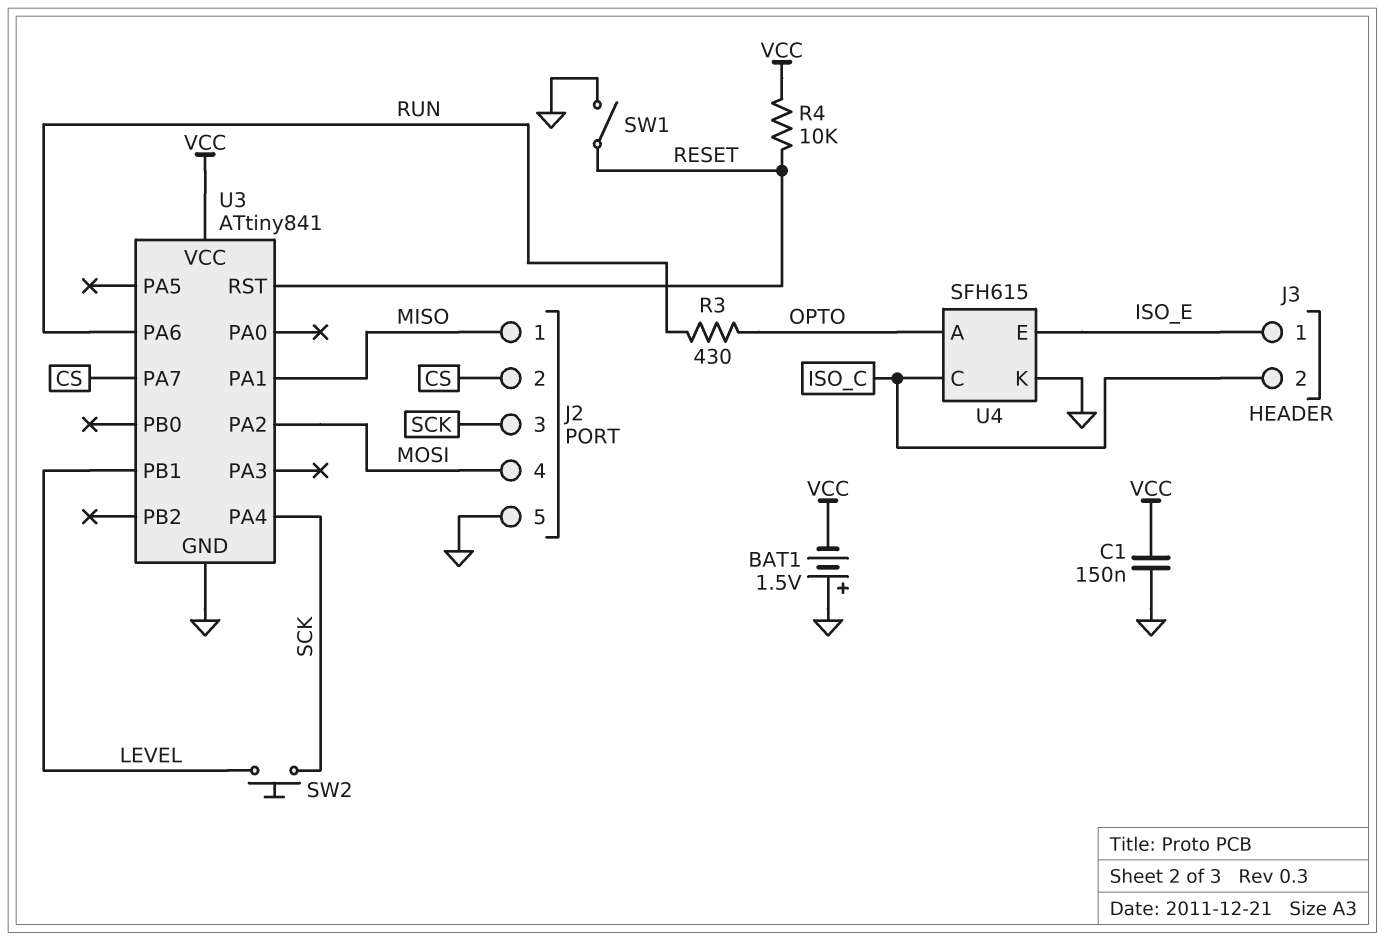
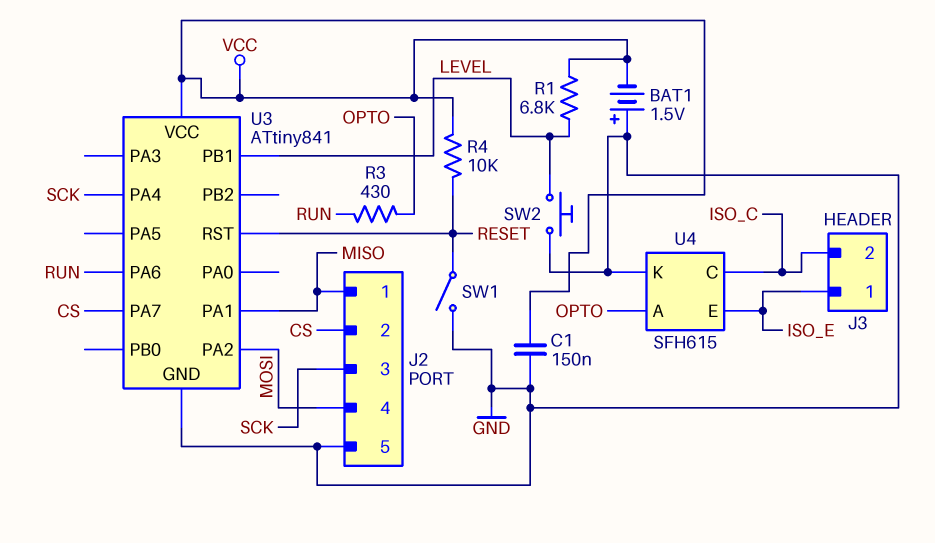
R1: none -> 6.8k (LEVEL, VCC)
SW2: button (LEVEL, SCK) -> button (GND, LEVEL)

